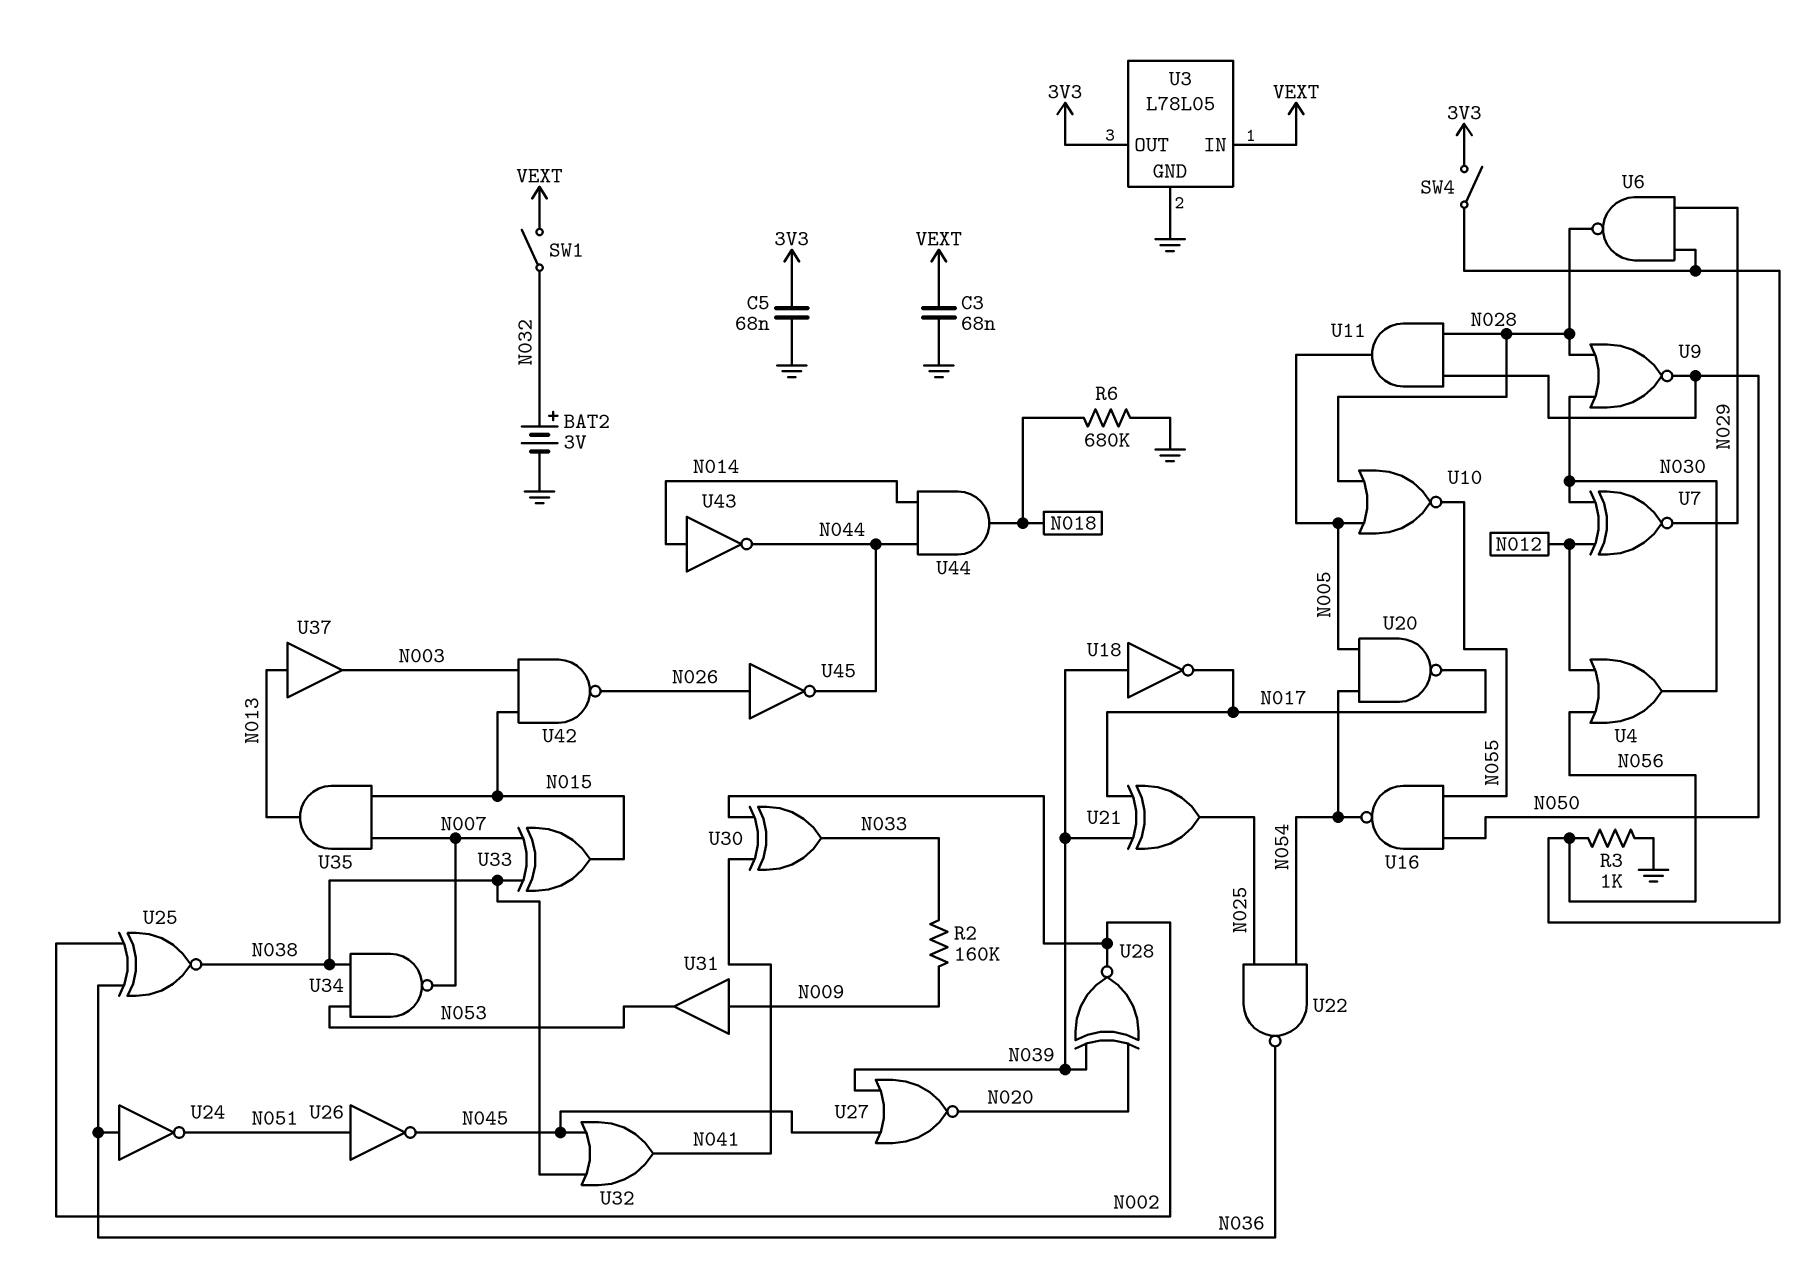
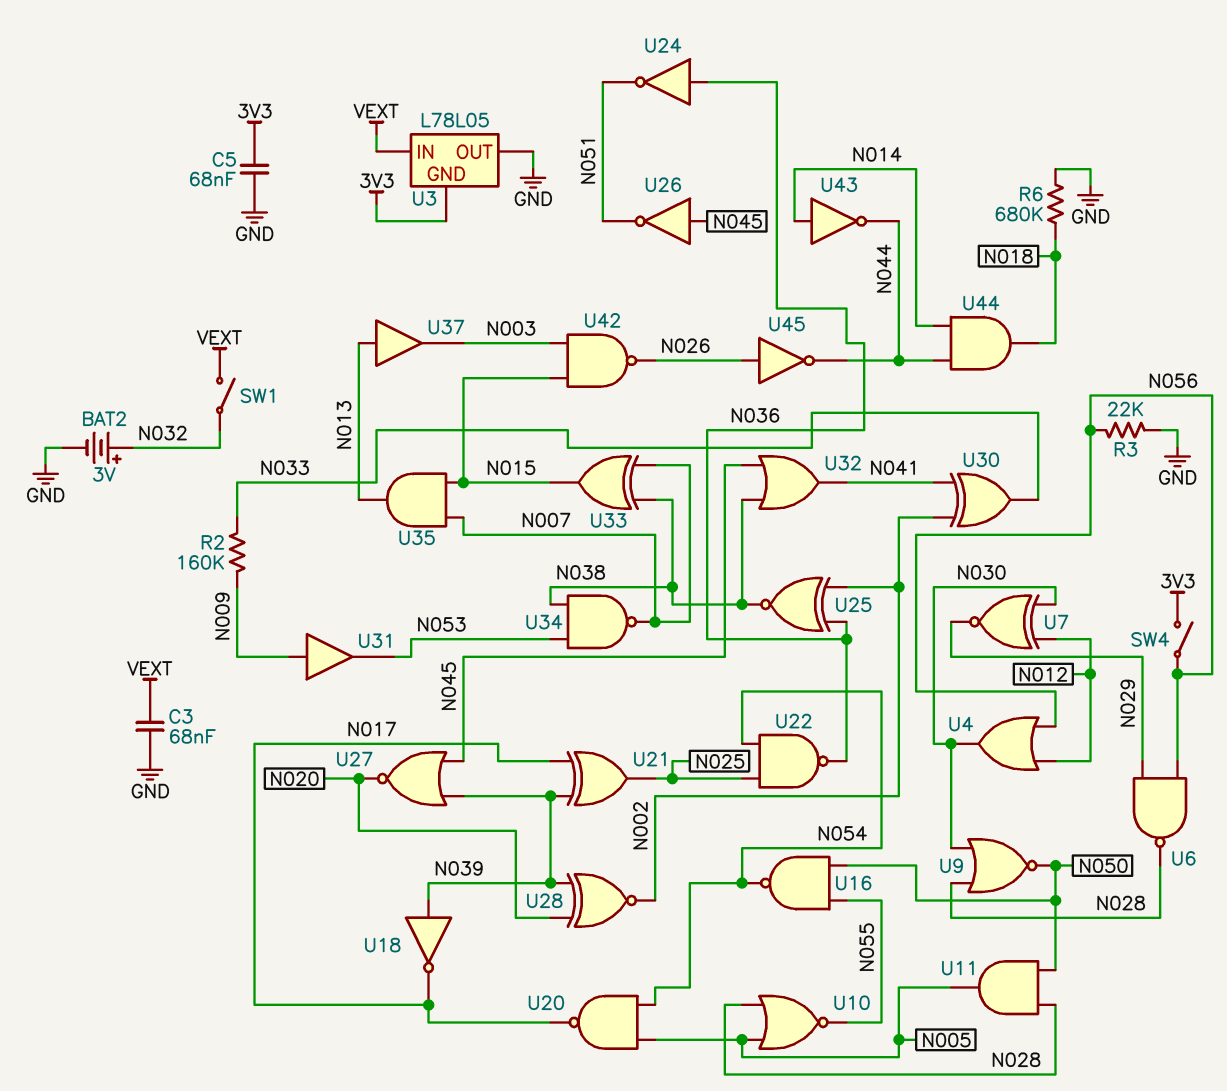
R3: 1k (GND, N056) -> 22k (GND, N056)
U3 pin GND: GND -> 3V3
U3 pin OUT: 3V3 -> GND
U26: NOT (in N051, out N045) -> NOT (in N045, out N051)

